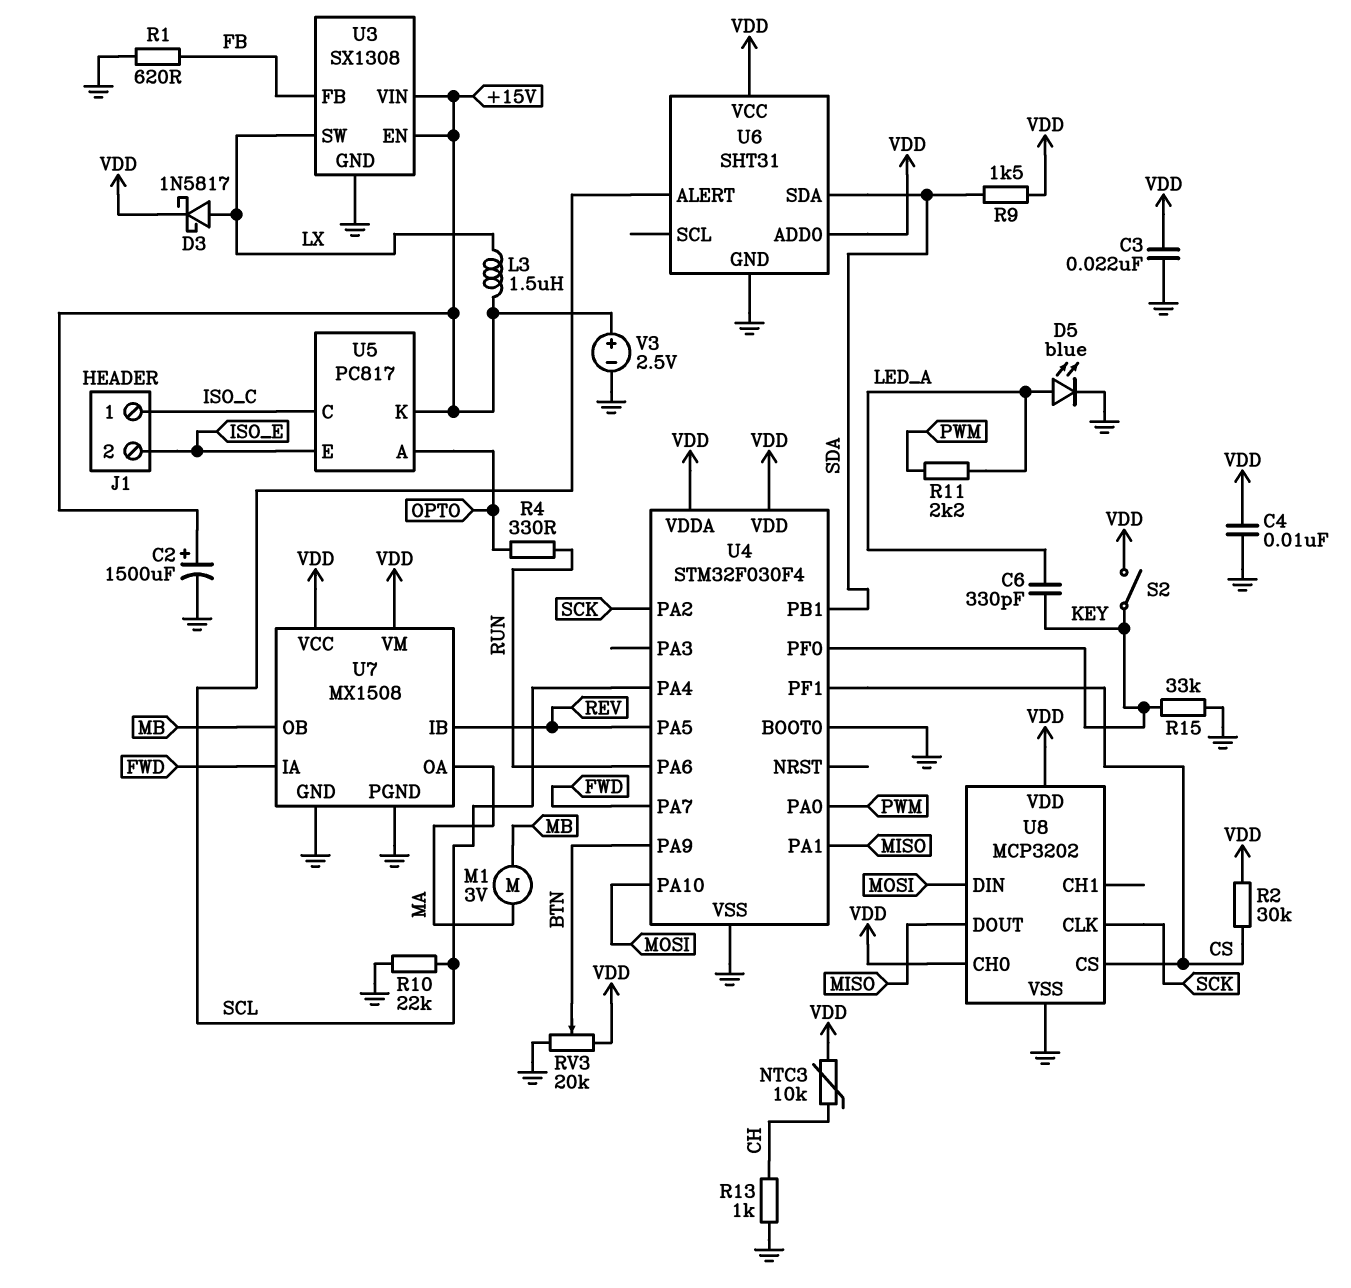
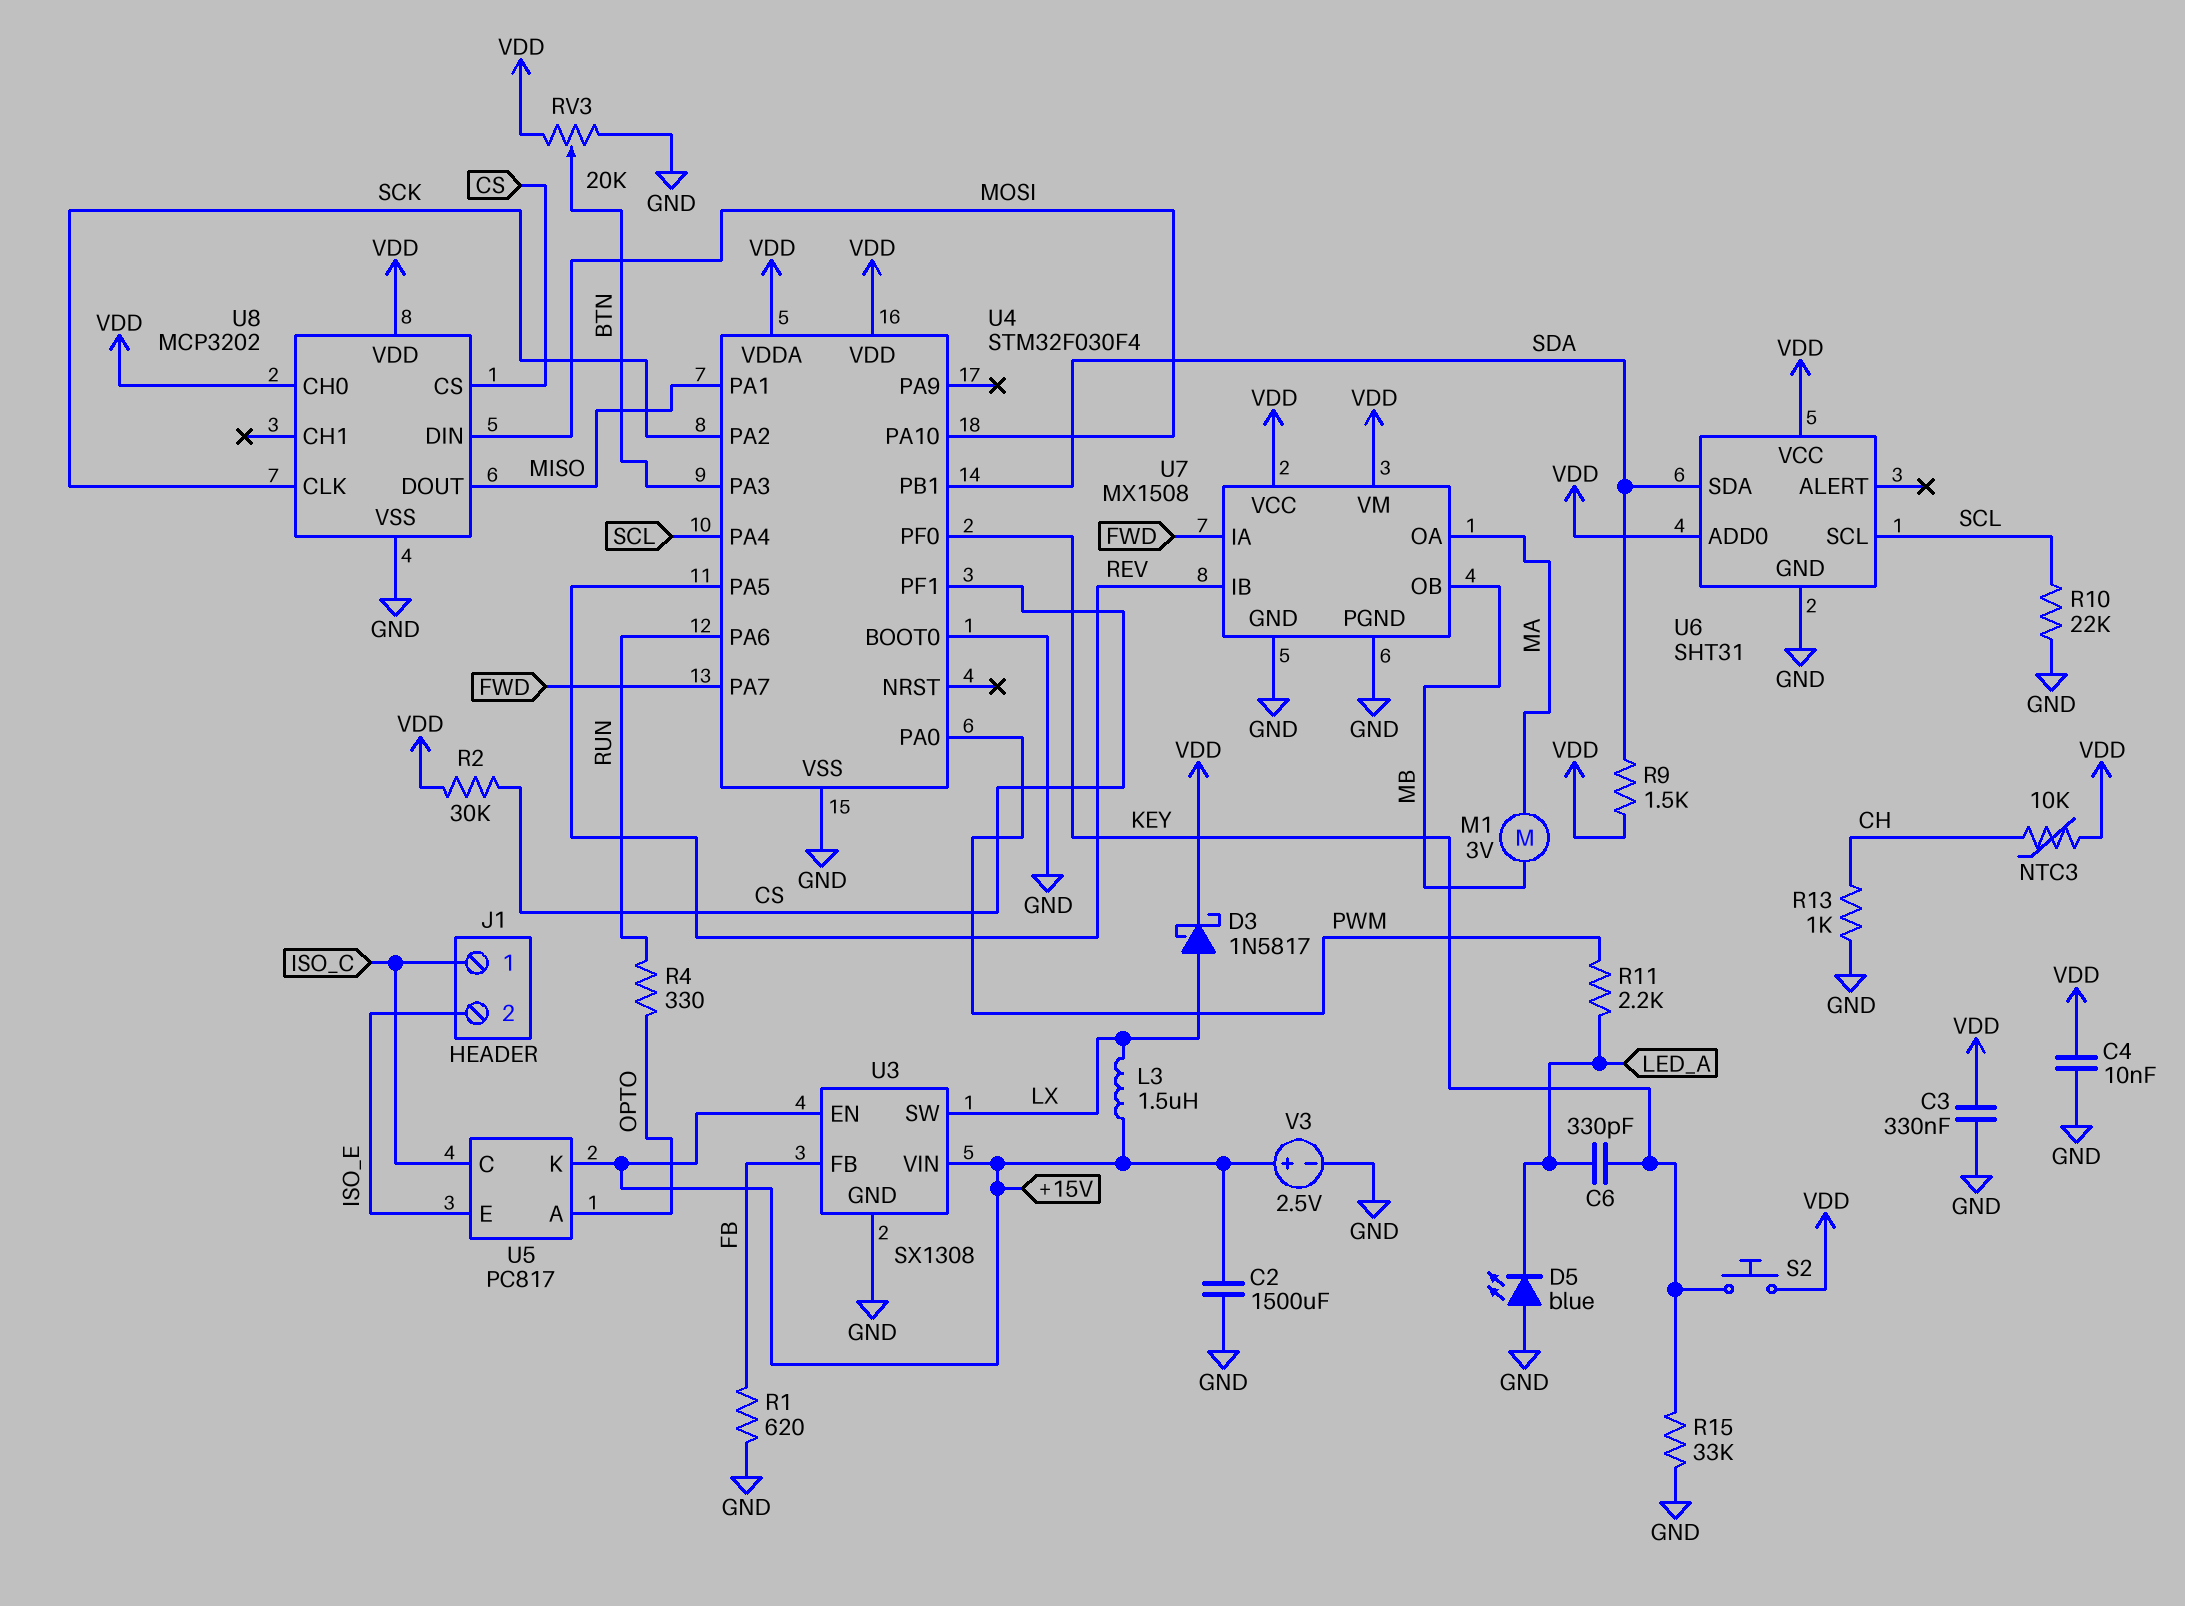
C2: 1500uF (plus +15V, minus GND) -> 1500uF (+15V, GND)
C3: 22nF (GND, VDD) -> 330nF (GND, VDD)
D5: LED blue (A LED_A, K GND) -> LED blue (A GND, K LED_A)
S2: switch (KEY, VDD) -> button (KEY, VDD)
U4 pin PA3: none -> BTN
U4 pin PA9: BTN -> none
U6 pin ALERT: SCL -> none
U6 pin SCL: none -> SCL

